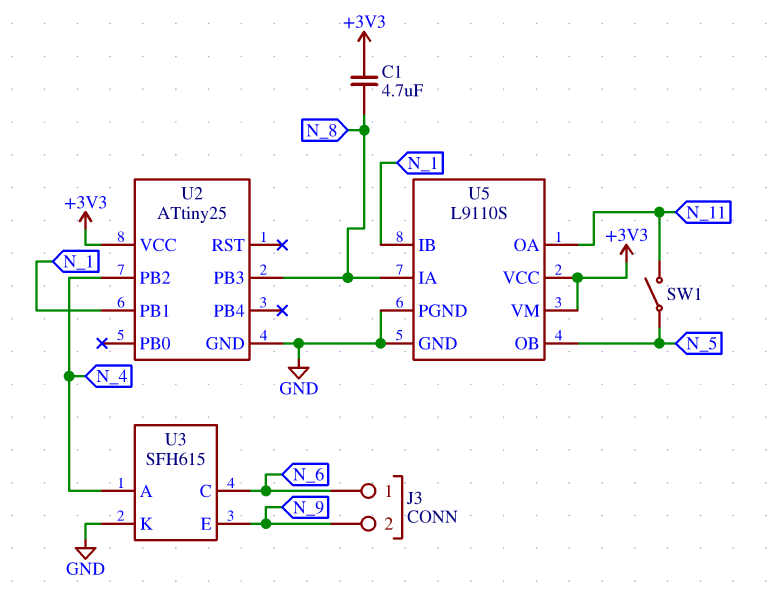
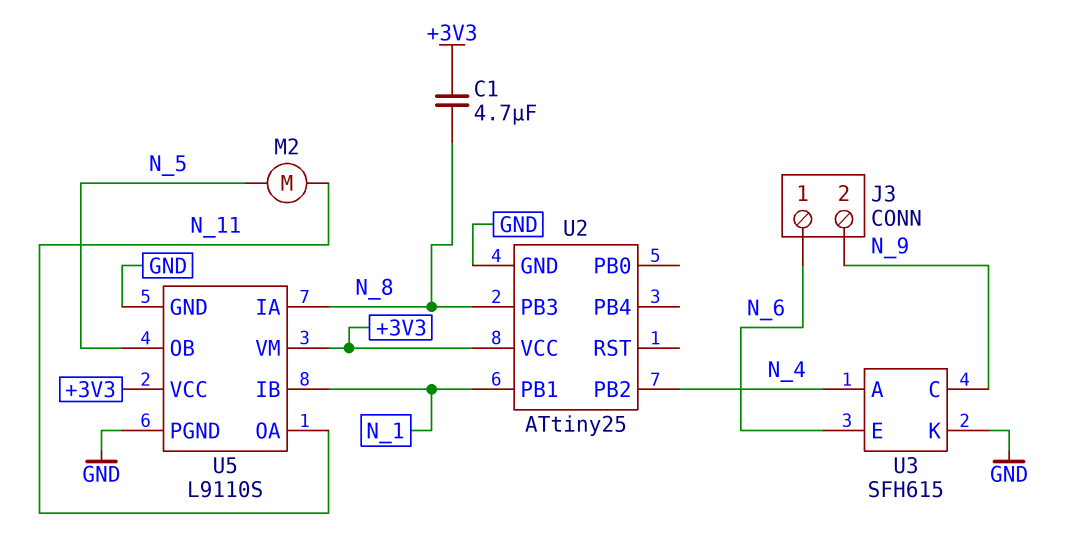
M2: none -> motor (N_5, N_11)
SW1: switch (N_5, N_11) -> none
U3 pin C: N_6 -> N_9
U3 pin E: N_9 -> N_6

